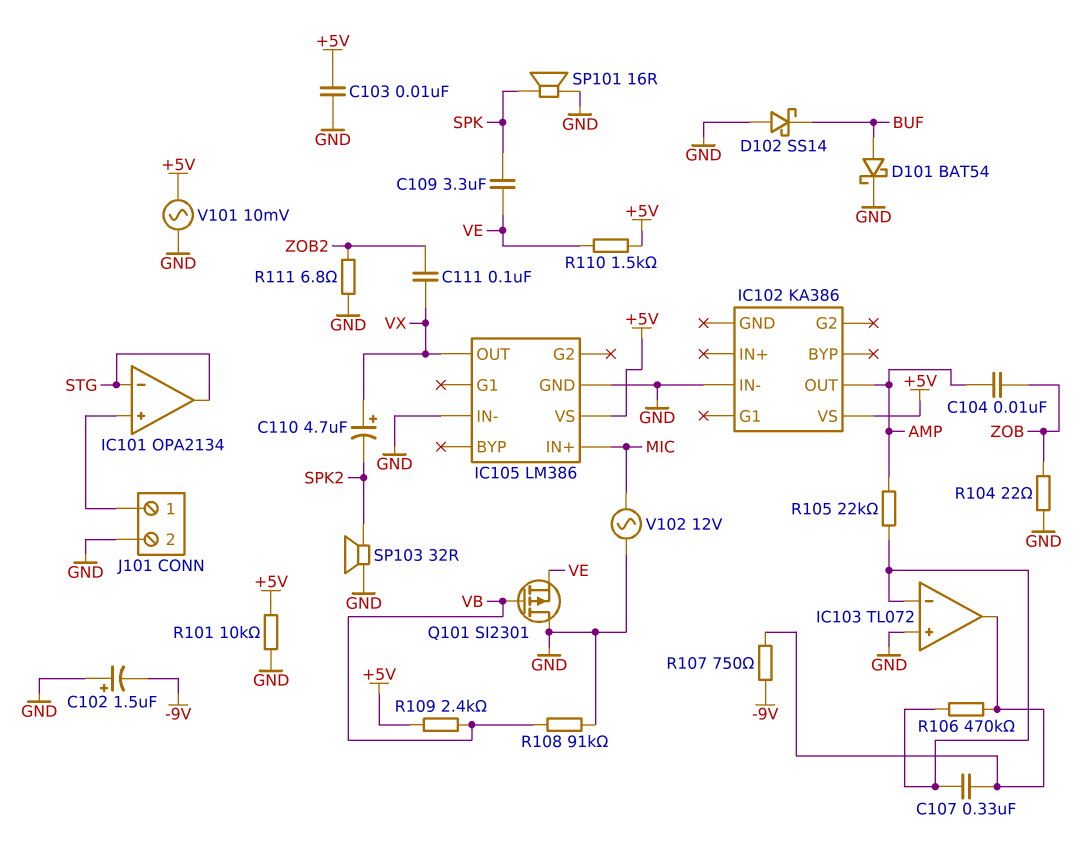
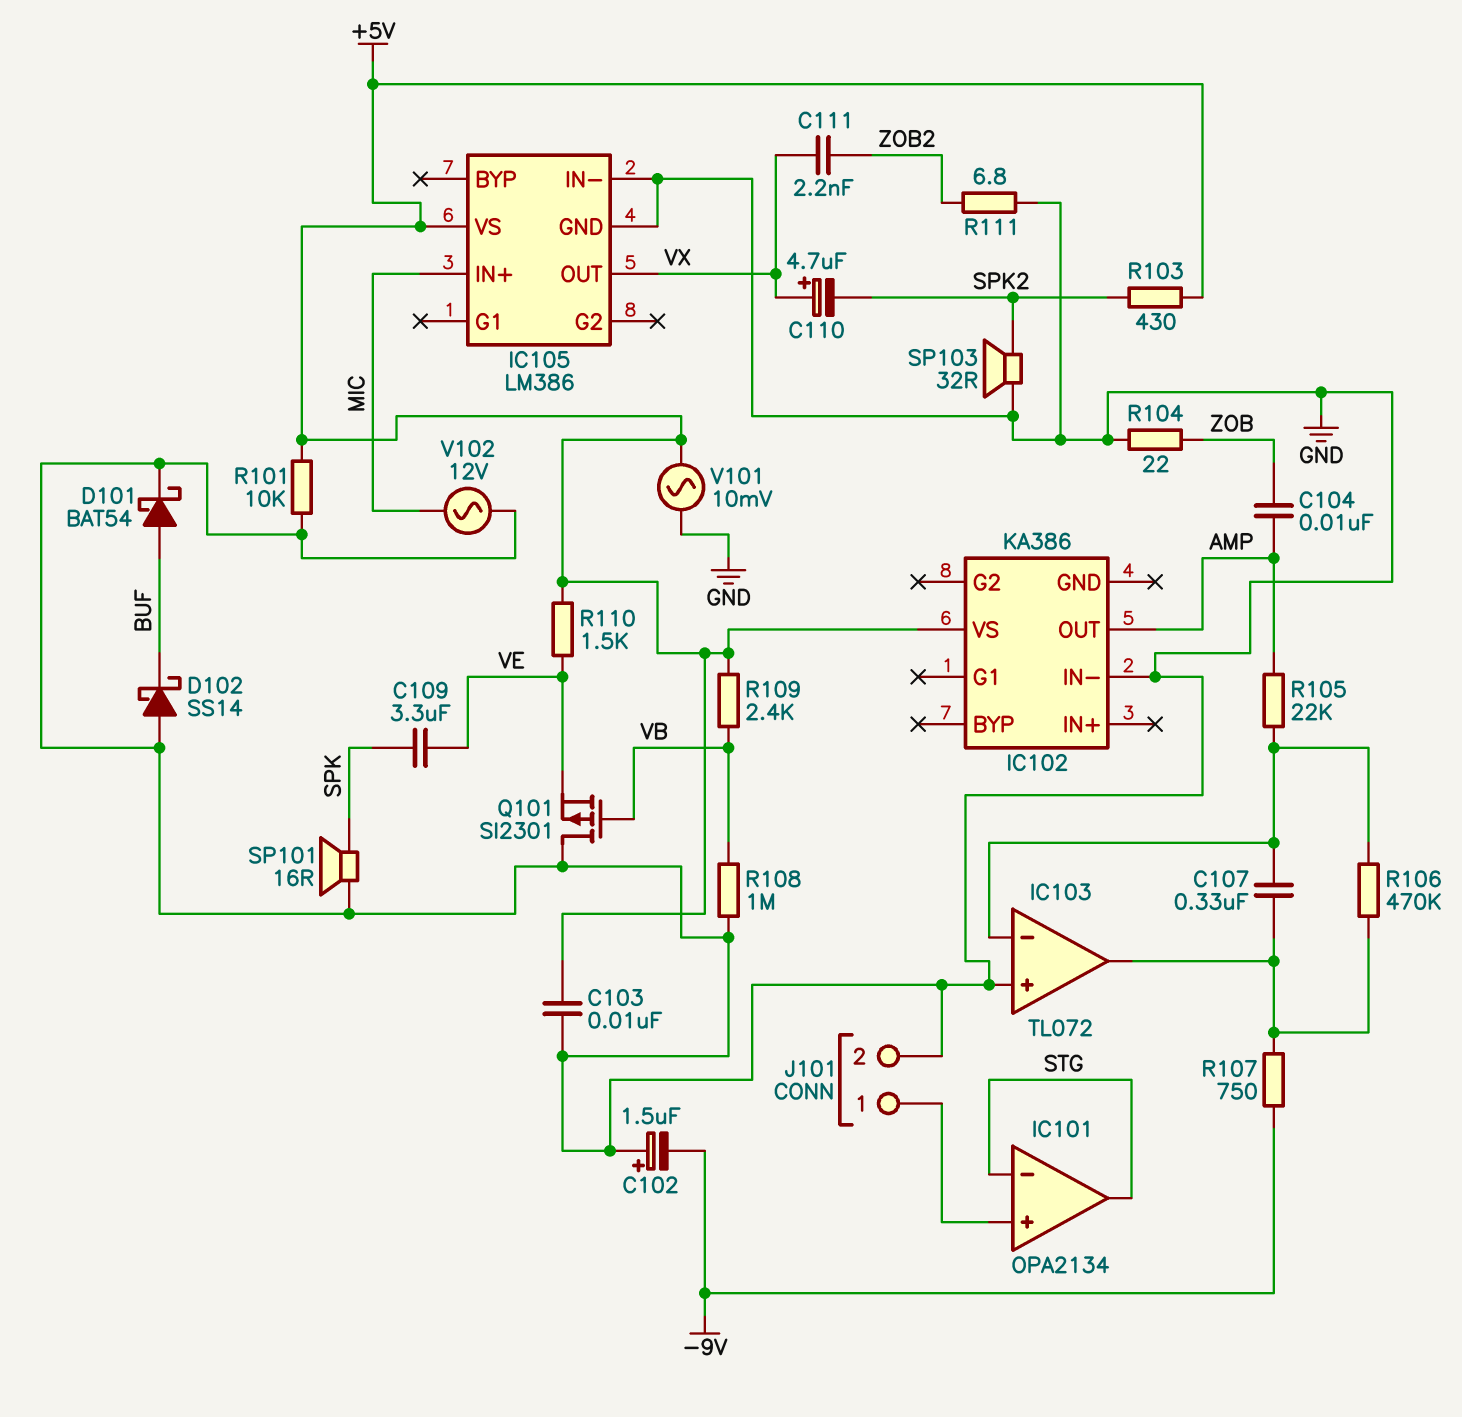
C111: 100nF (VX, ZOB2) -> 2.2nF (VX, ZOB2)
R103: none -> 430 (+5V, SPK2)
R108: 91k (GND, VB) -> 1M (GND, VB)

